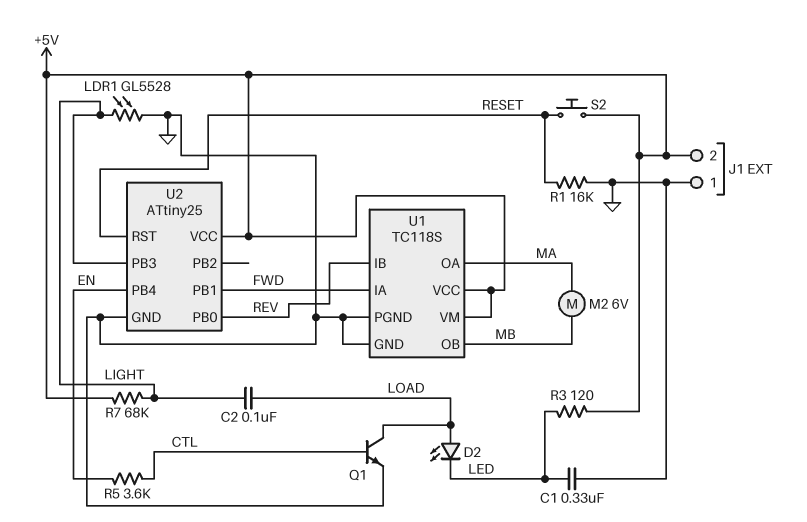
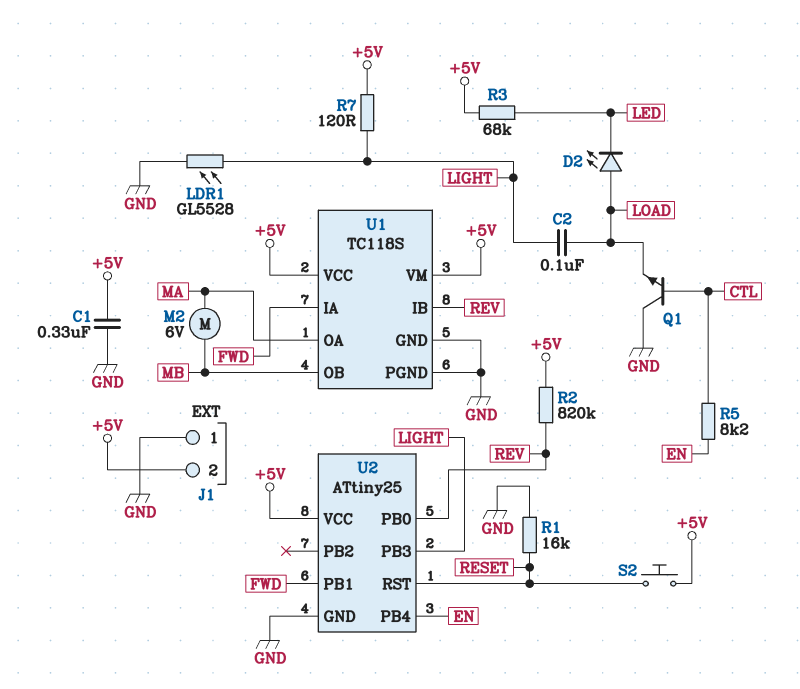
C1: 330nF (GND, LED) -> 330nF (+5V, GND)
Q1: NPN (B CTL, C LOAD, E GND) -> NPN (B CTL, C GND, E LOAD)
R2: none -> 820k (+5V, REV)
R3: 120 (+5V, LED) -> 68k (+5V, LED)
R5: 3.6k (CTL, EN) -> 8.2k (CTL, EN)
R7: 68k (+5V, LIGHT) -> 120 (+5V, LIGHT)

